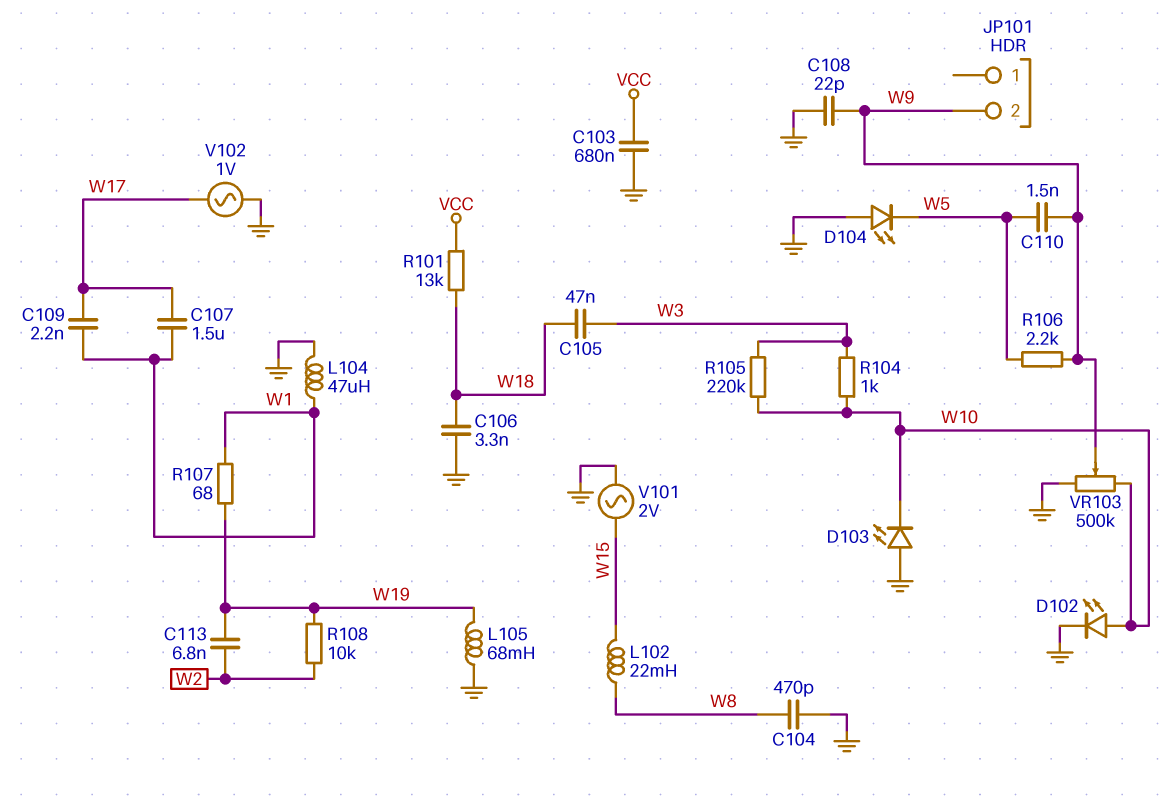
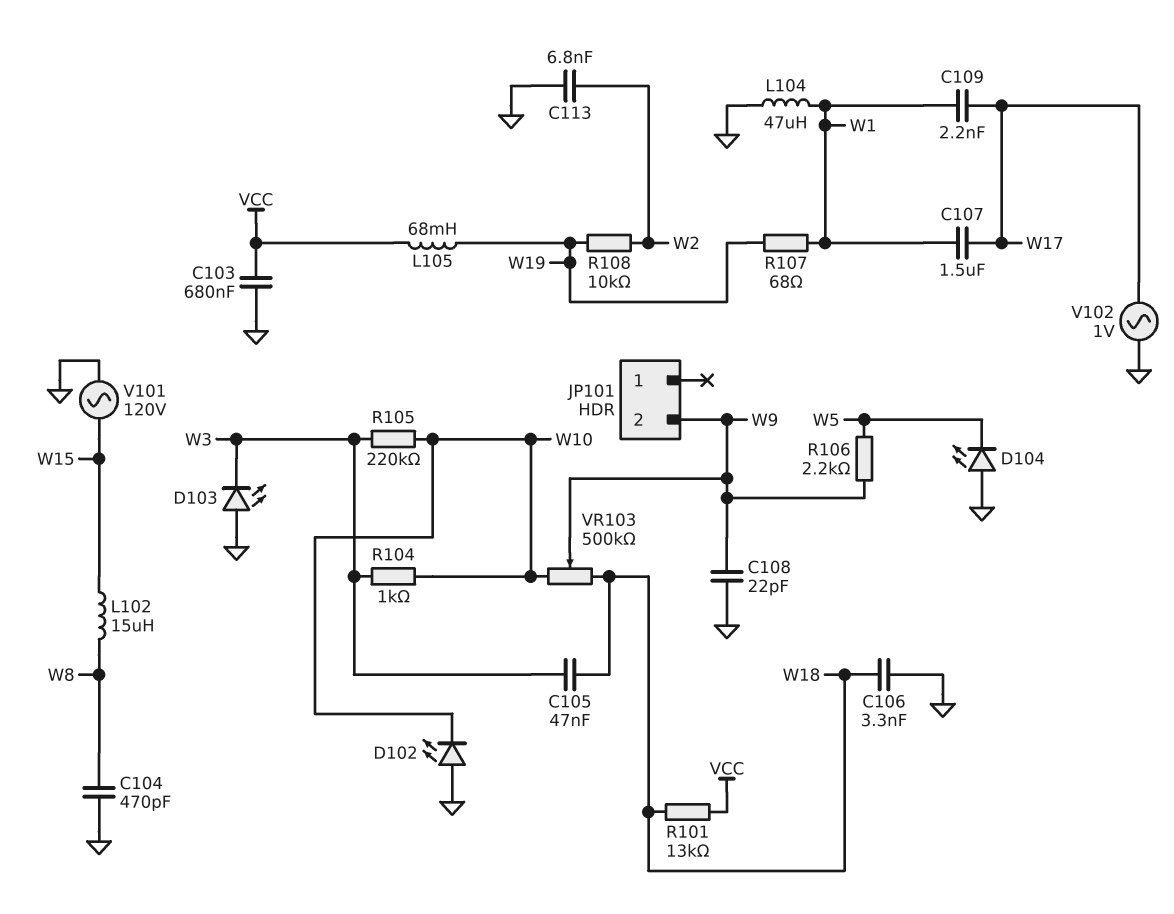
C110: 1.5nF (W5, W9) -> none
C113: 6.8nF (W2, W19) -> 6.8nF (GND, W2)
D102: LED (A W10, K GND) -> LED (A GND, K W10)
D103: LED (A GND, K W10) -> LED (A GND, K W3)
L102: 22mH (W8, W15) -> 15uH (W8, W15)
L105: 68mH (GND, W19) -> 68mH (VCC, W19)
V101: AC 2V (GND, W15) -> AC 120V (GND, W15)
VR103: 500k (GND, W10, wiper W9) -> 500k (W10, W18, wiper W9)

